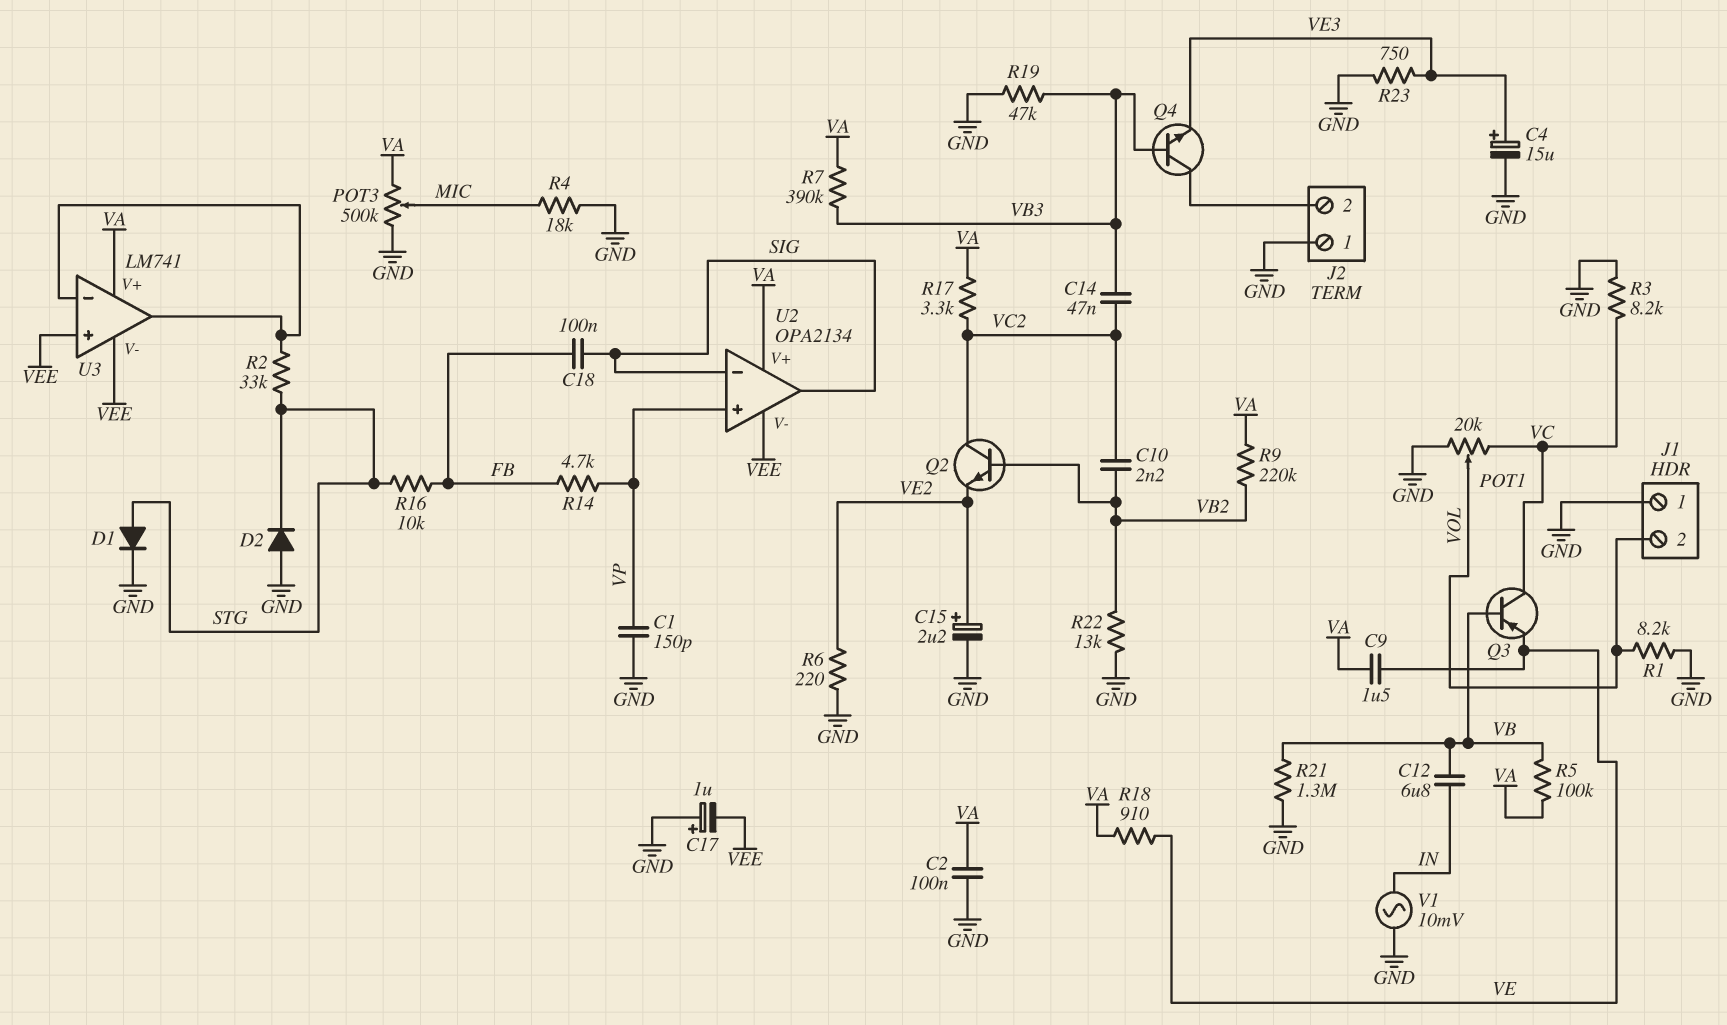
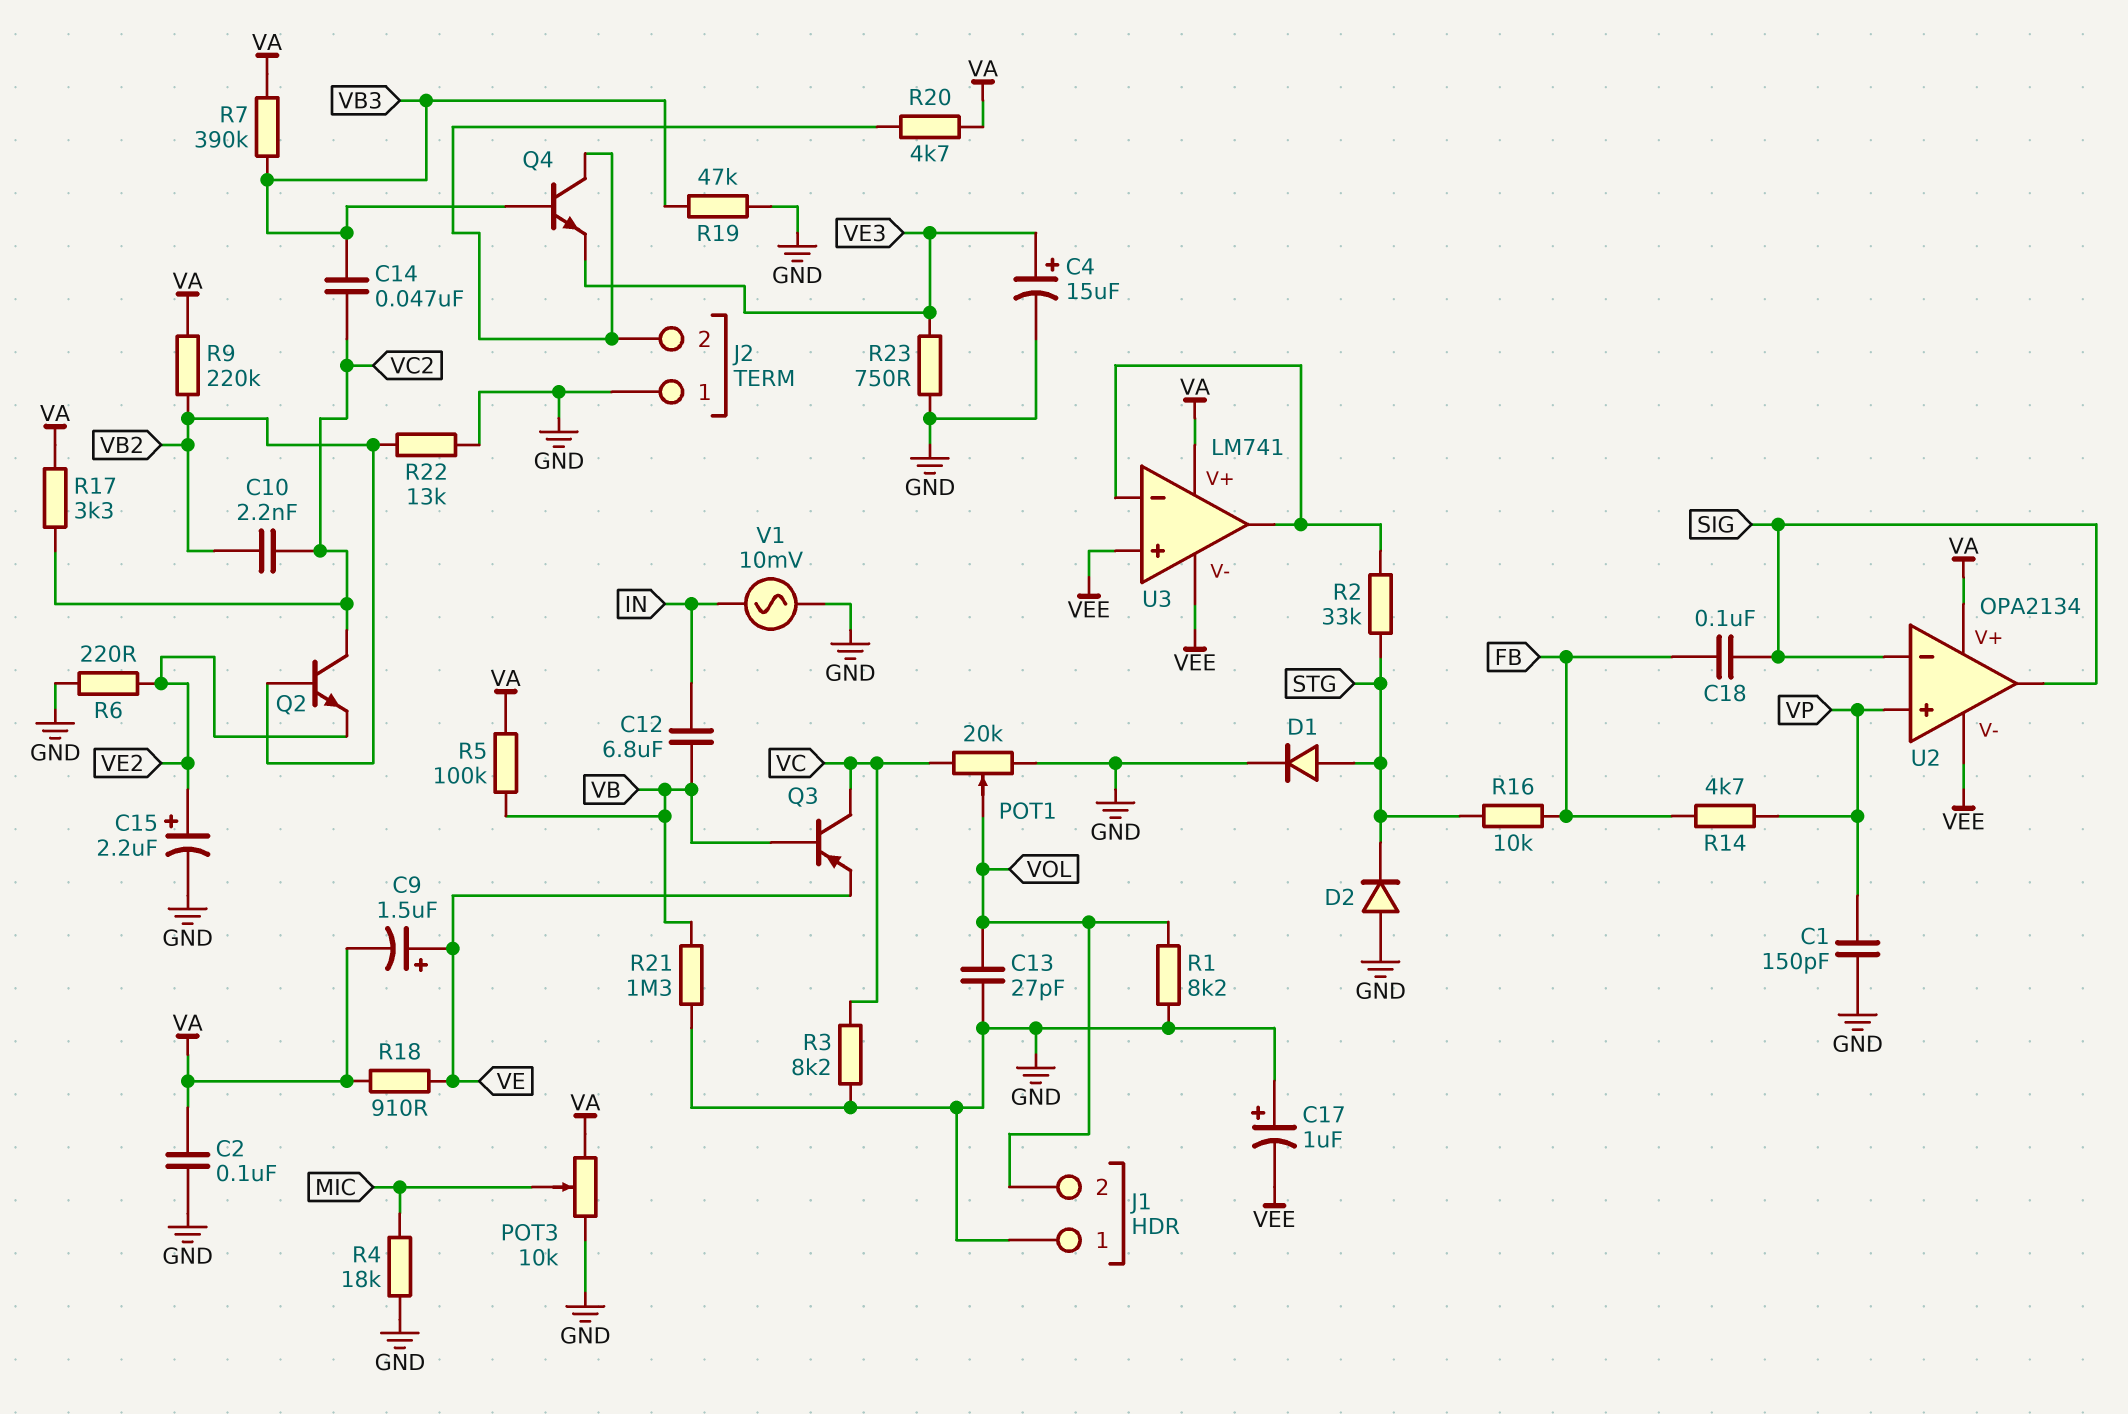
C9: 1.5uF (VA, VE) -> 1.5uF (plus VE, minus VA)
C13: none -> 27pF (GND, VOL)
POT3: 500k (GND, VA, wiper MIC) -> 10k (GND, VA, wiper MIC)
R20: none -> 4.7k (J2/2, VA)

